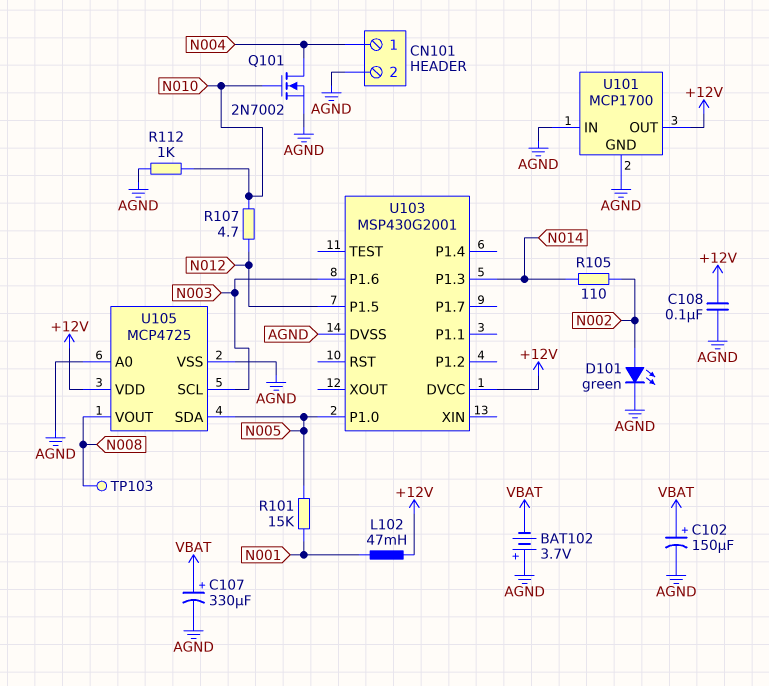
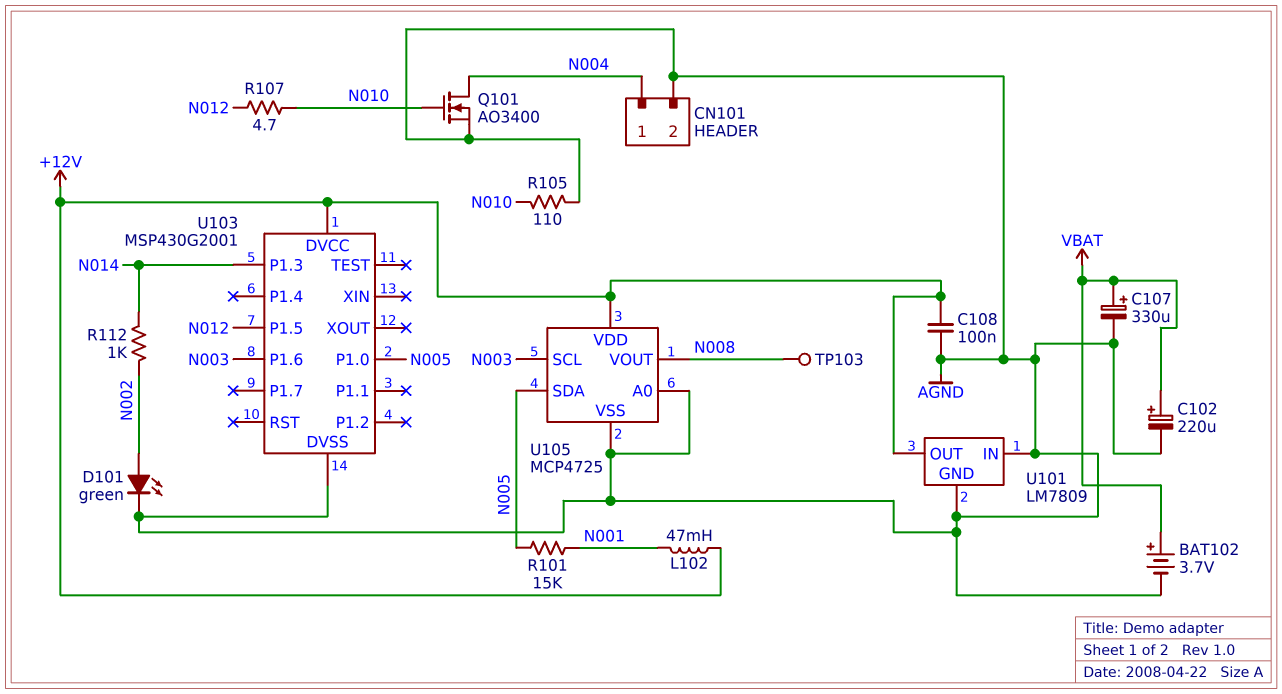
BAT102: 3.7V (plus AGND, minus VBAT) -> 3.7V (plus VBAT, minus AGND)
C102: 150uF (plus VBAT, minus AGND) -> 220uF (plus VBAT, minus AGND)
Q101: NMOS 2N7002 (G N010, D N004, S AGND) -> NMOS AO3400 (G N010, D N004, S AGND)
R105: 110 (N002, N014) -> 110 (AGND, N010)
R112: 1k (AGND, N010) -> 1k (N002, N014)
U101: MCP1700 -> LM7809

